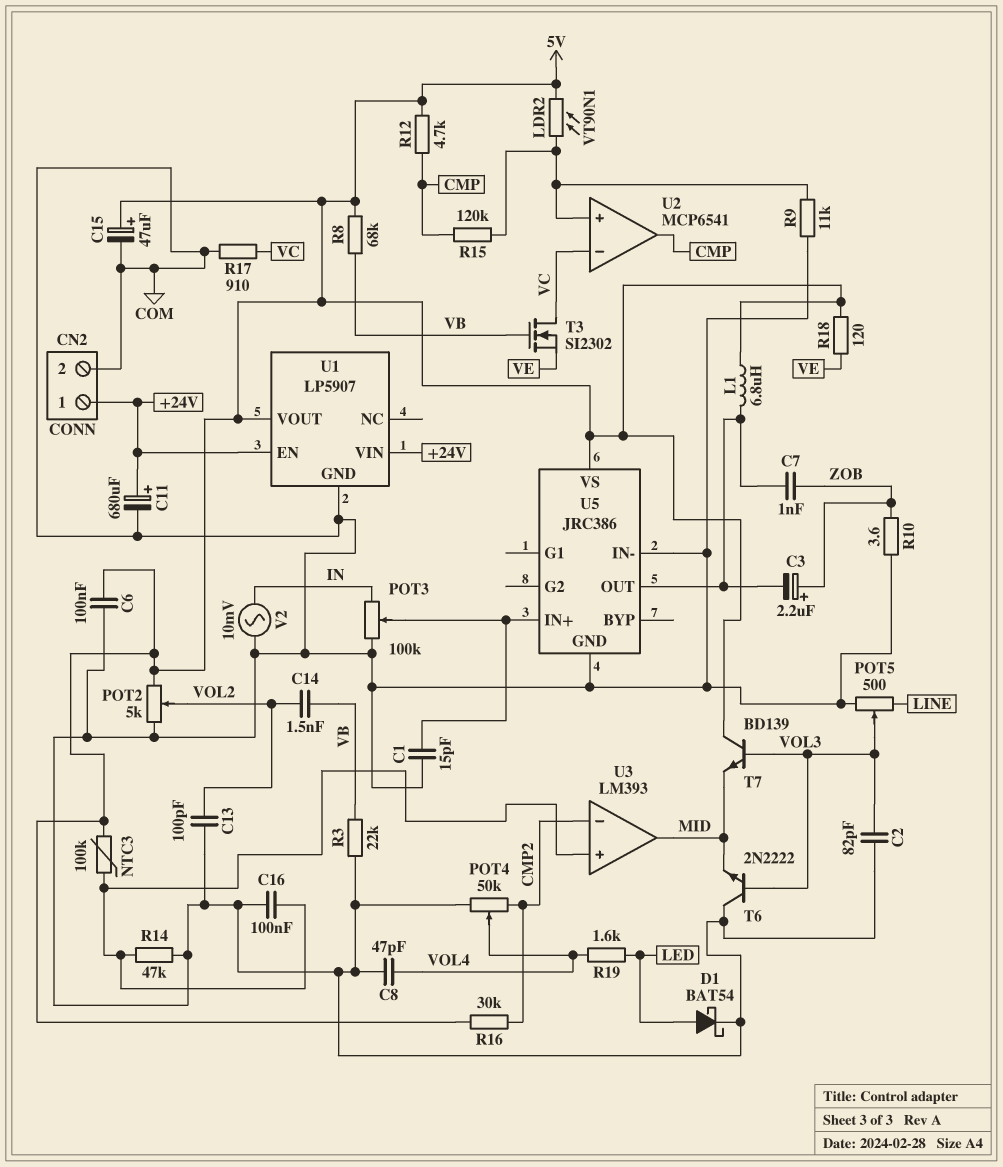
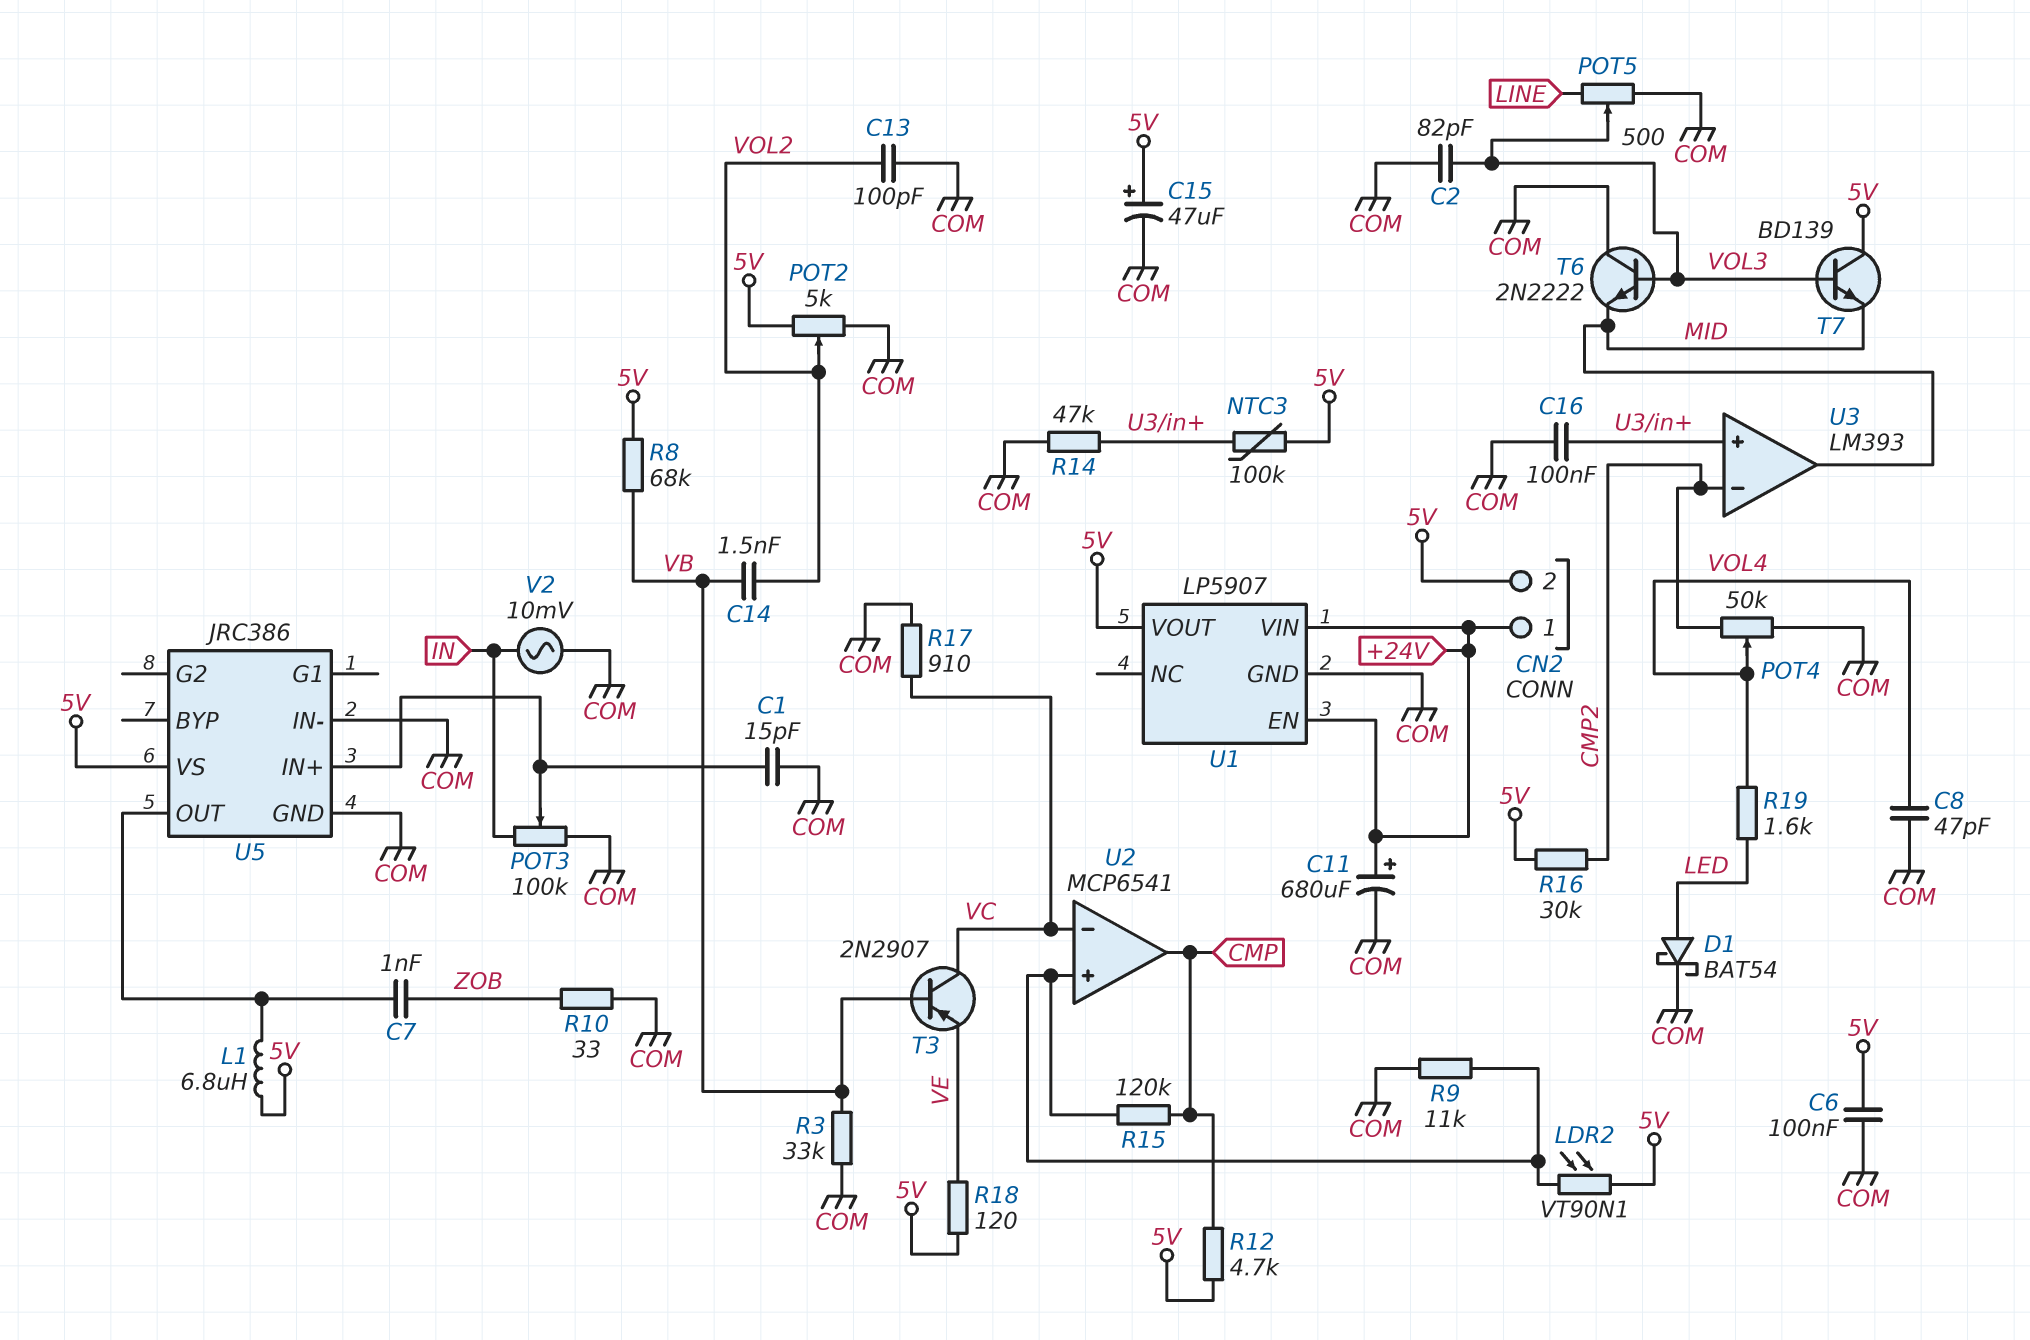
C3: 2.2uF (plus ZOB, minus U5/OUT) -> none
CN2 pin 2: COM -> 5V
R3: 22k (COM, VB) -> 33k (COM, VB)
R10: 3.6 (COM, ZOB) -> 33 (COM, ZOB)
T3: NMOS SI2302 (G VB, D VC, S VE) -> PNP 2N2907 (B VB, C VC, E VE)

